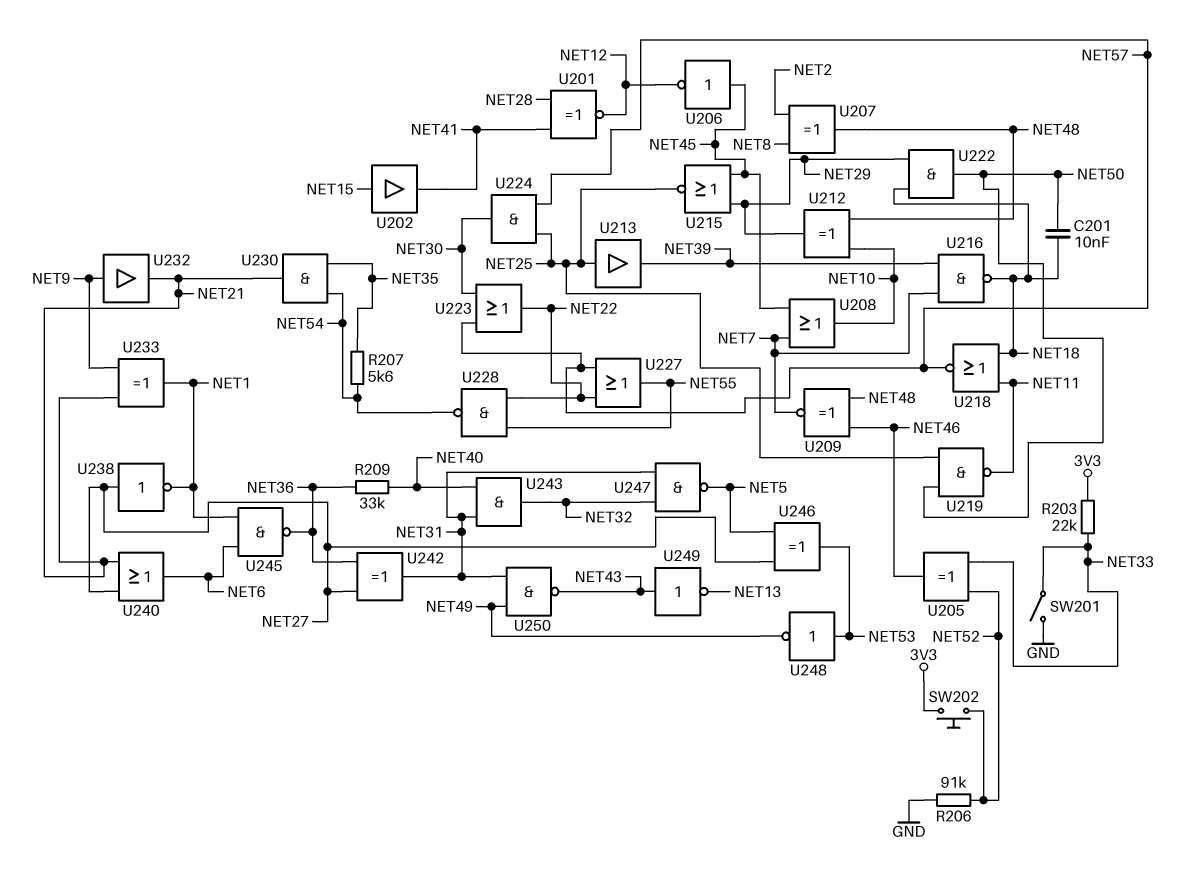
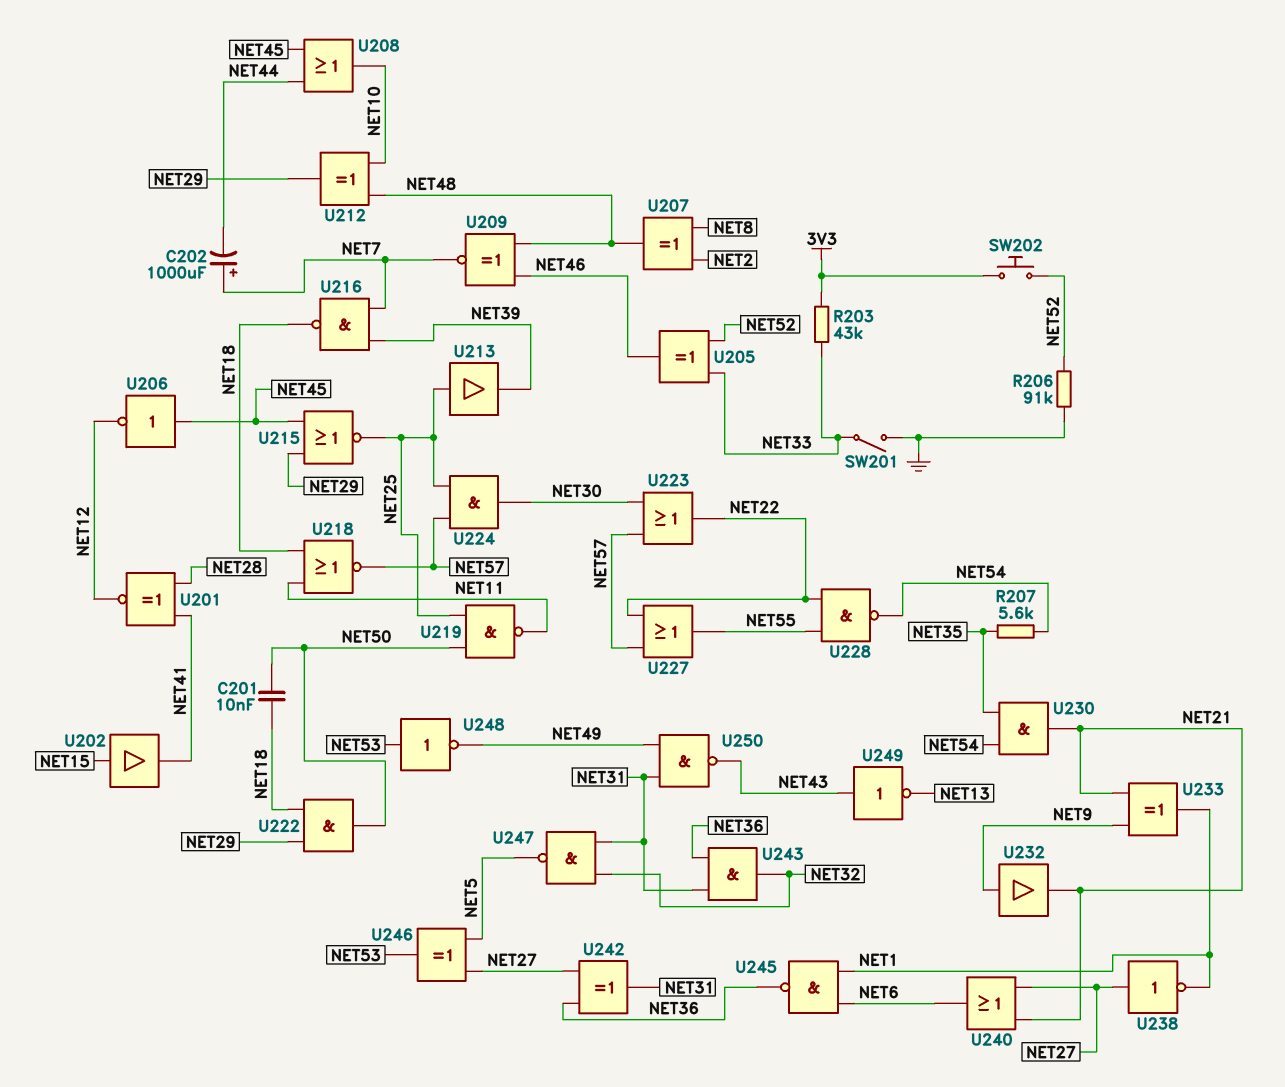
C202: none -> 1000uF (plus NET7, minus NET44)
R203: 22k (3V3, NET33) -> 43k (3V3, NET33)
R209: 33k (NET36, NET40) -> none
U208: OR (in NET7, in NET45, out NET10) -> OR (in NET44, in NET45, out NET10)
U243: AND (in NET31, in NET40, out NET32) -> AND (in NET31, in NET36, out NET32)

